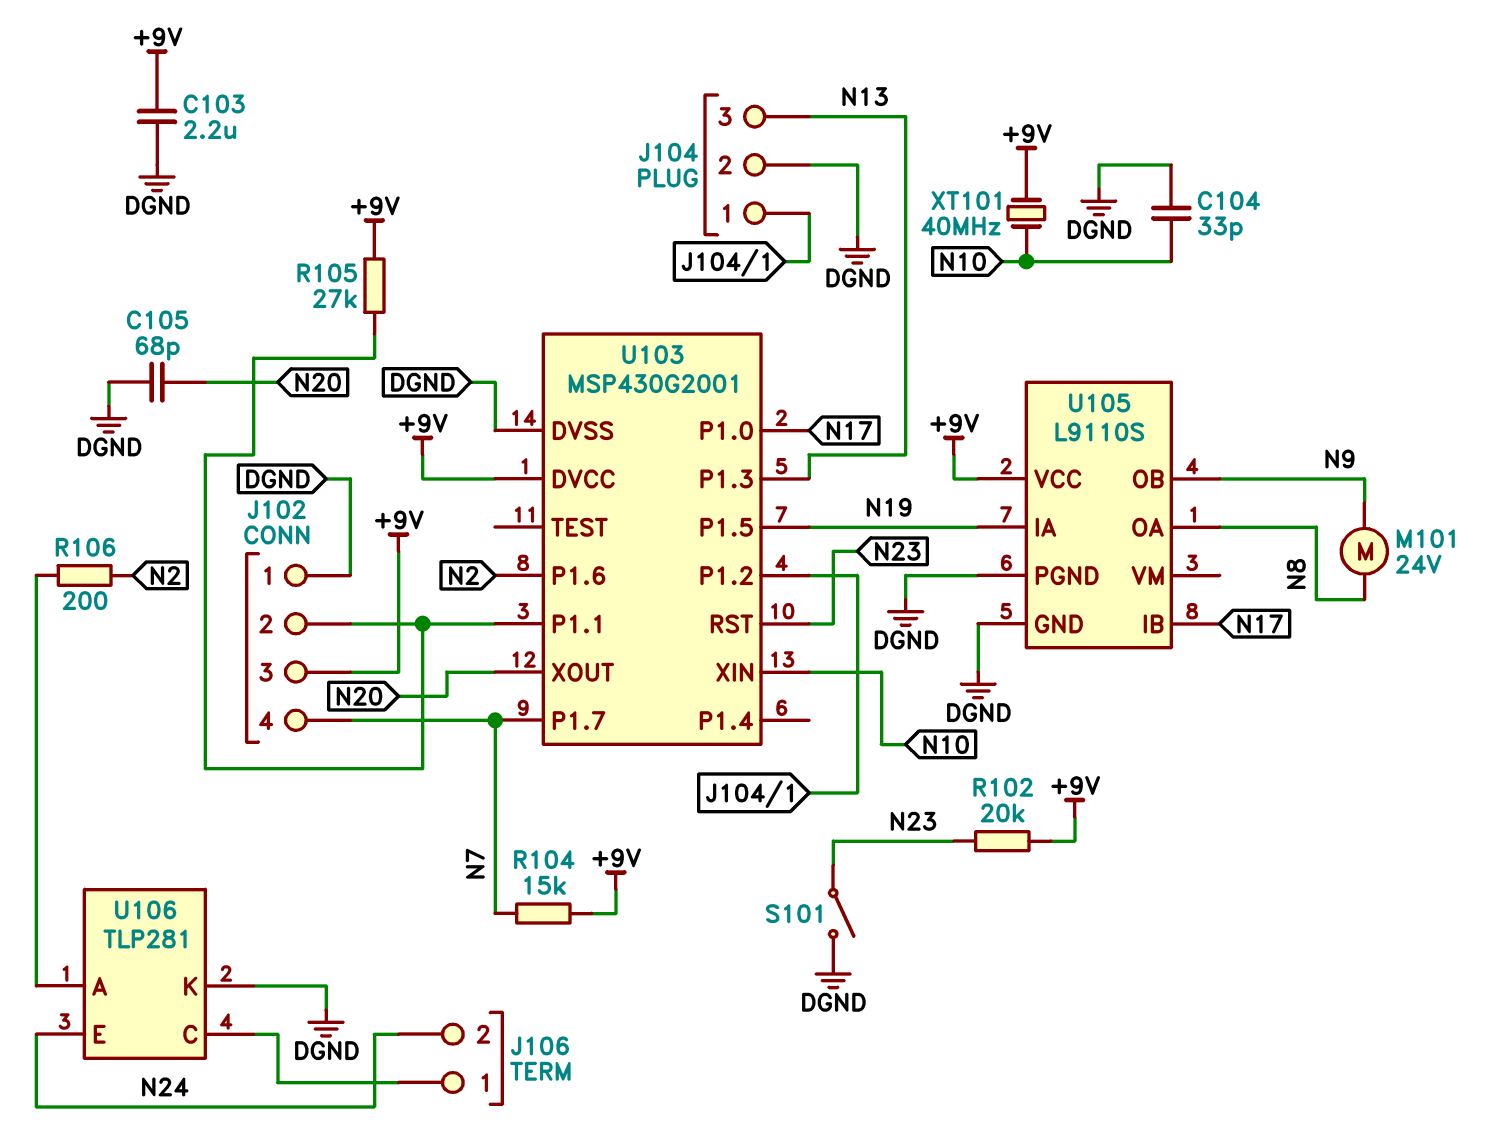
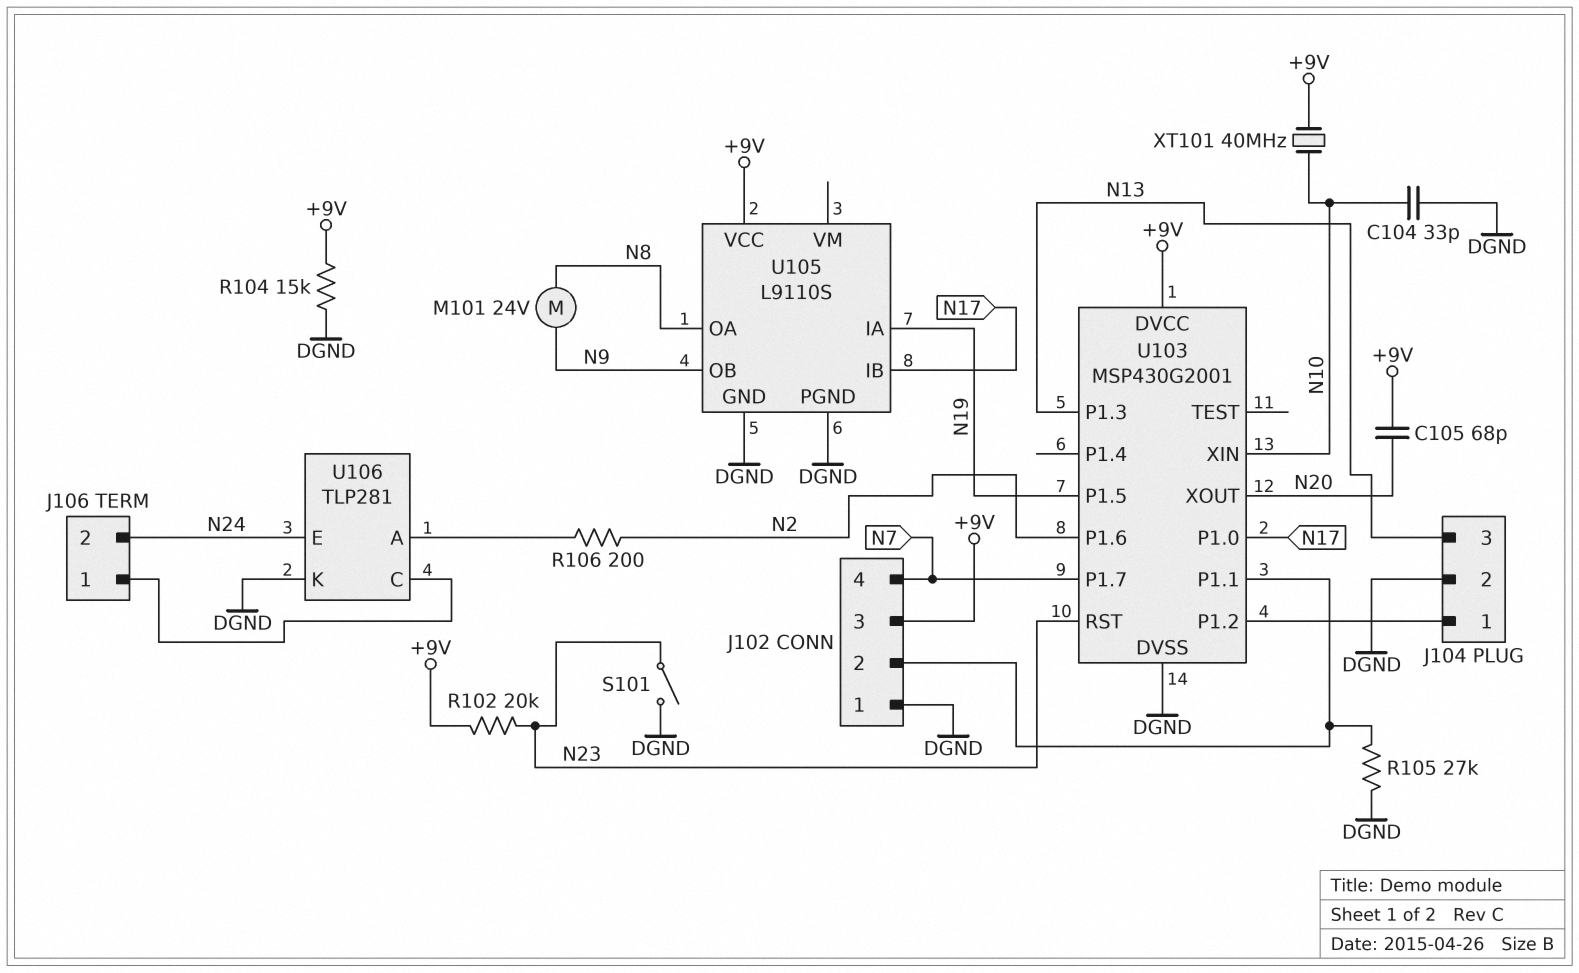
C103: 2.2uF (+9V, DGND) -> none
C105: 68pF (DGND, N20) -> 68pF (+9V, N20)
R104: 15k (+9V, N7) -> 15k (+9V, DGND)
R105: 27k (+9V, J102/2) -> 27k (DGND, J102/2)

